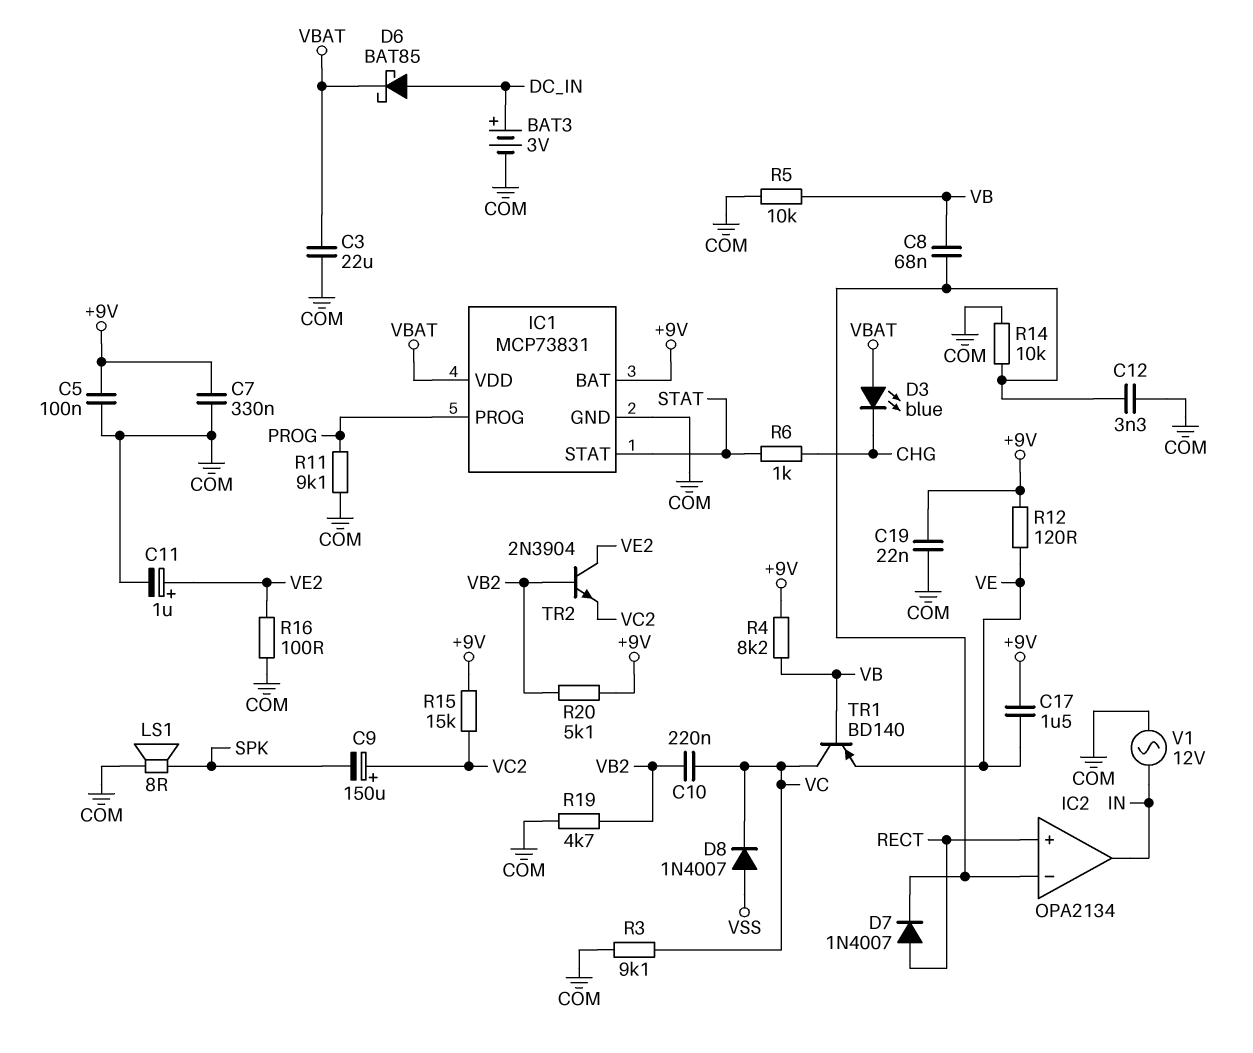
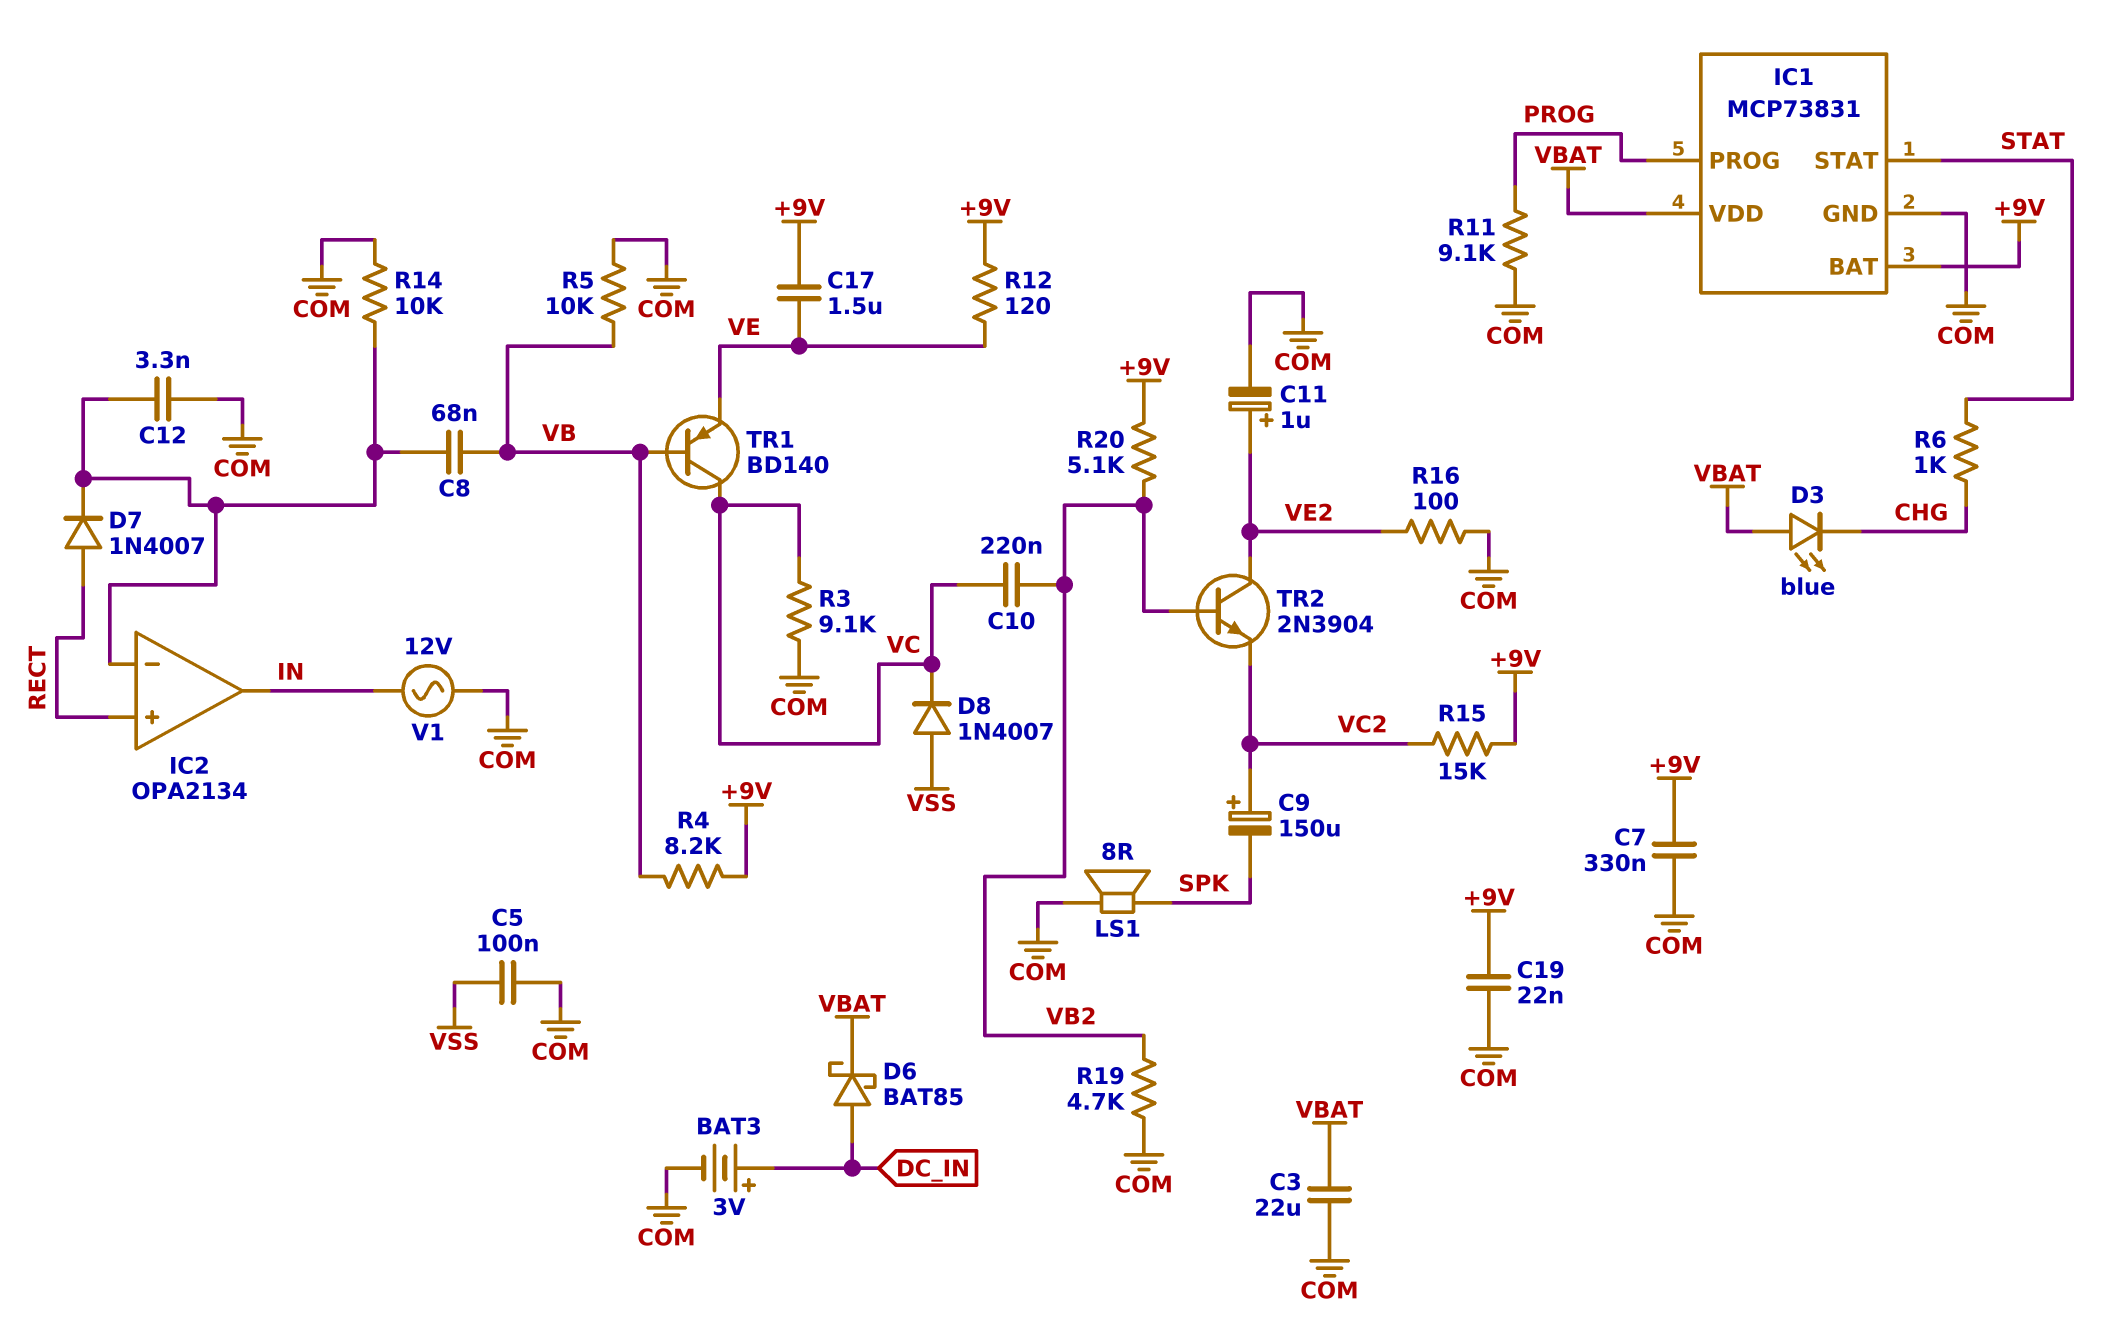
C5: 100nF (+9V, COM) -> 100nF (COM, VSS)

